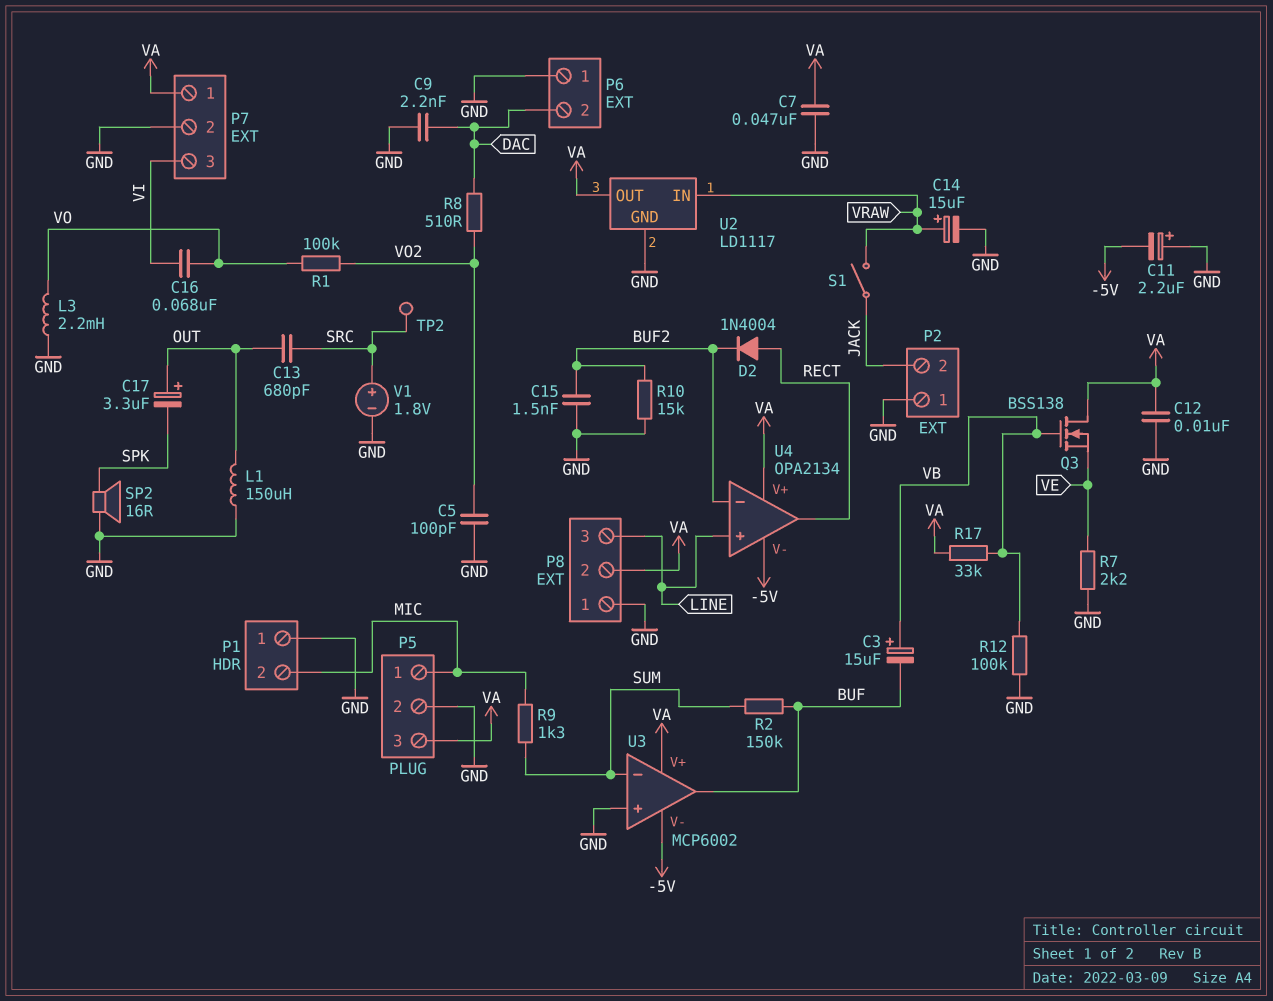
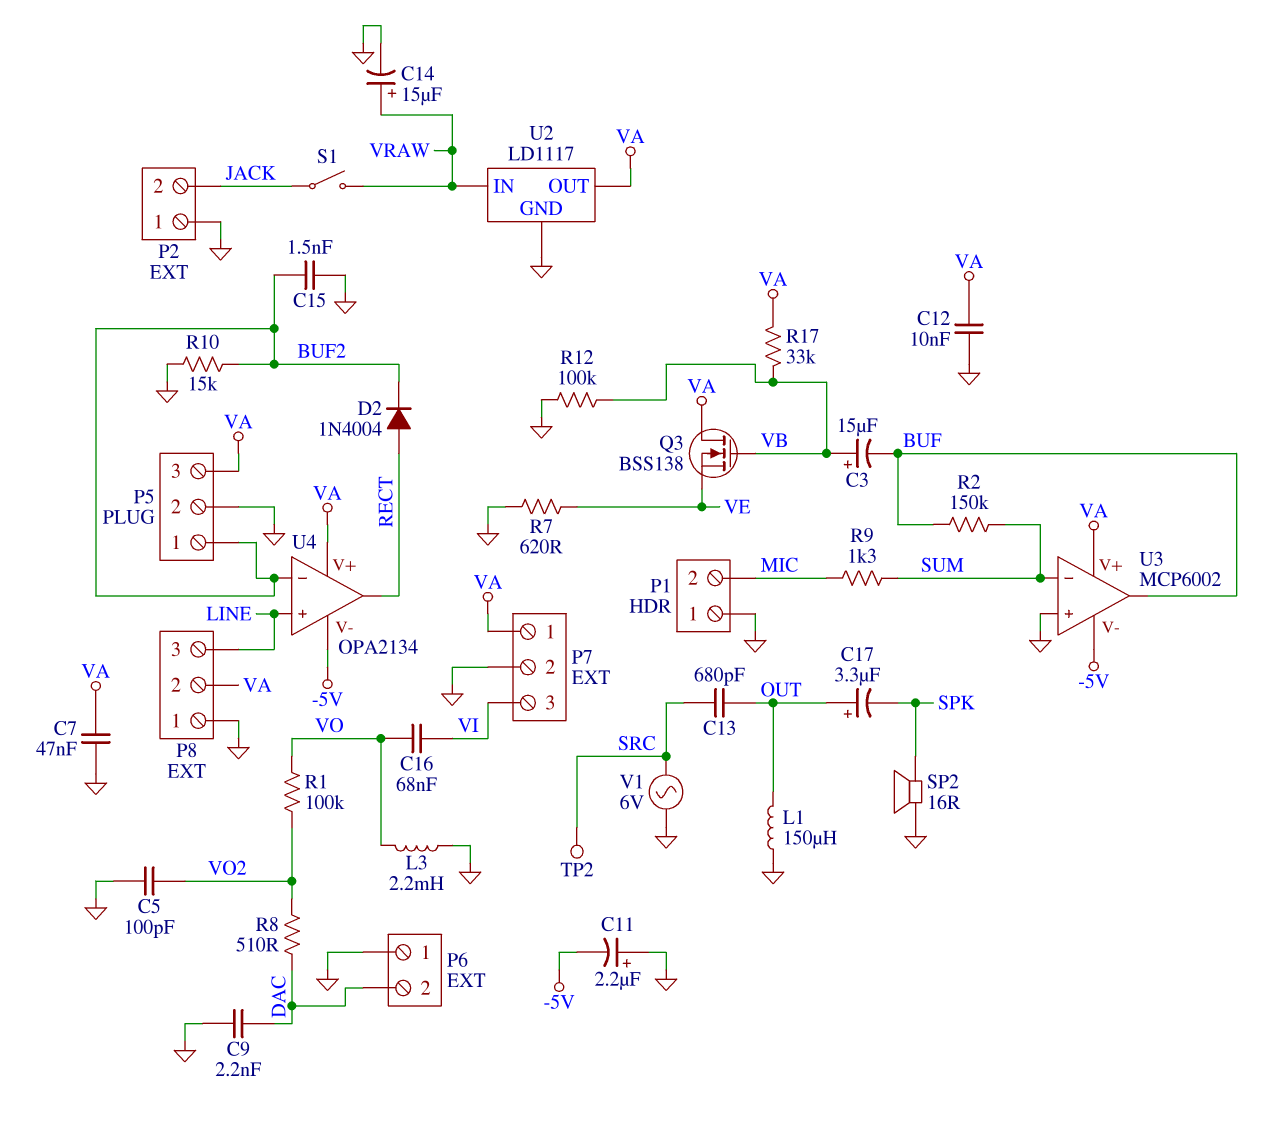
P5 pin 1: MIC -> BUF2
R7: 2.2k (GND, VE) -> 620 (GND, VE)
V1: 1.8V (plus SRC, minus GND) -> AC 6V (GND, SRC)

